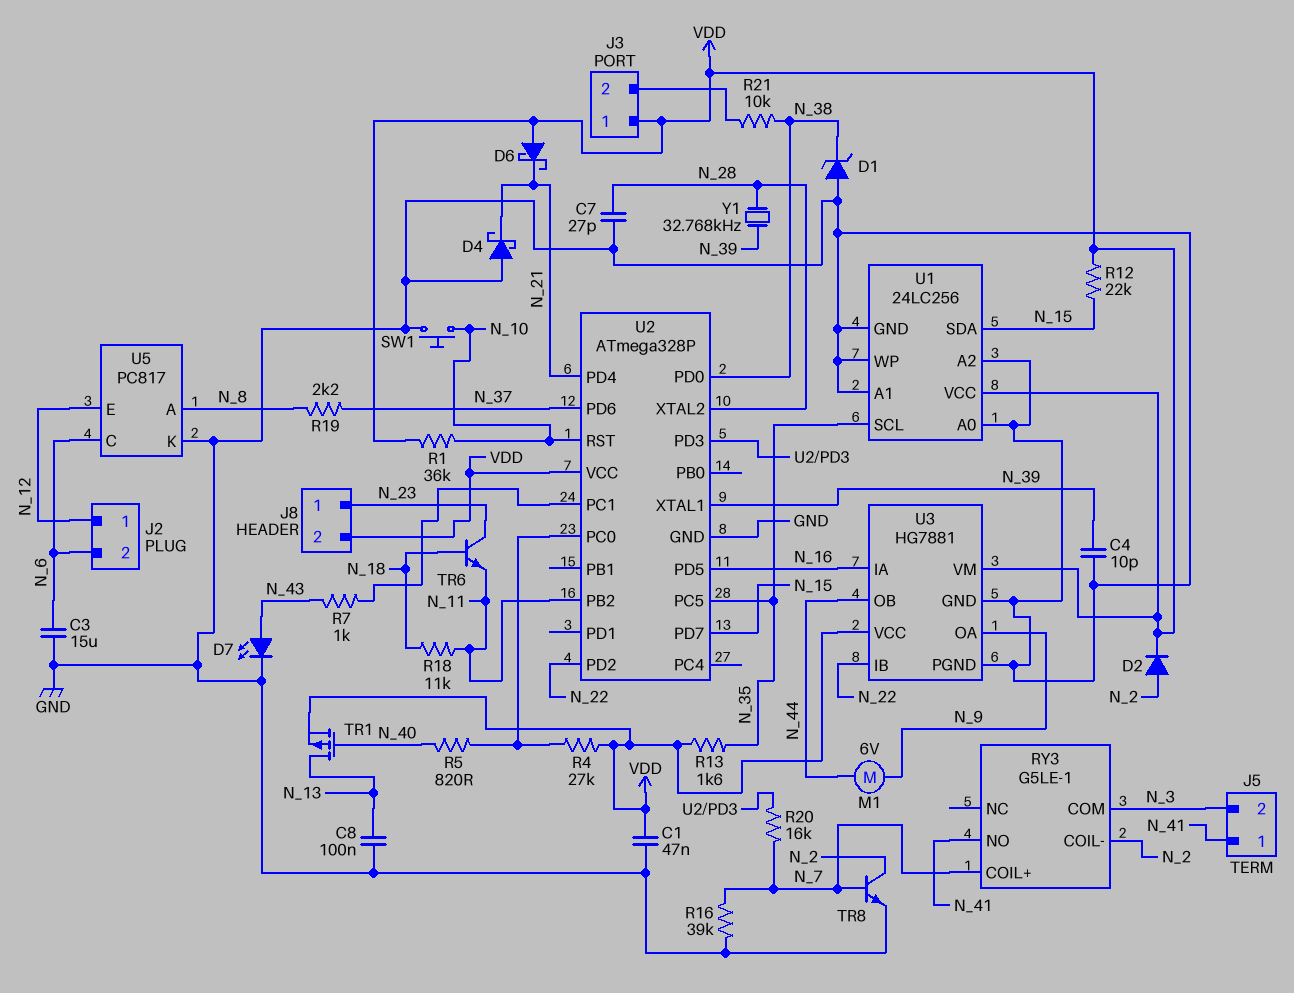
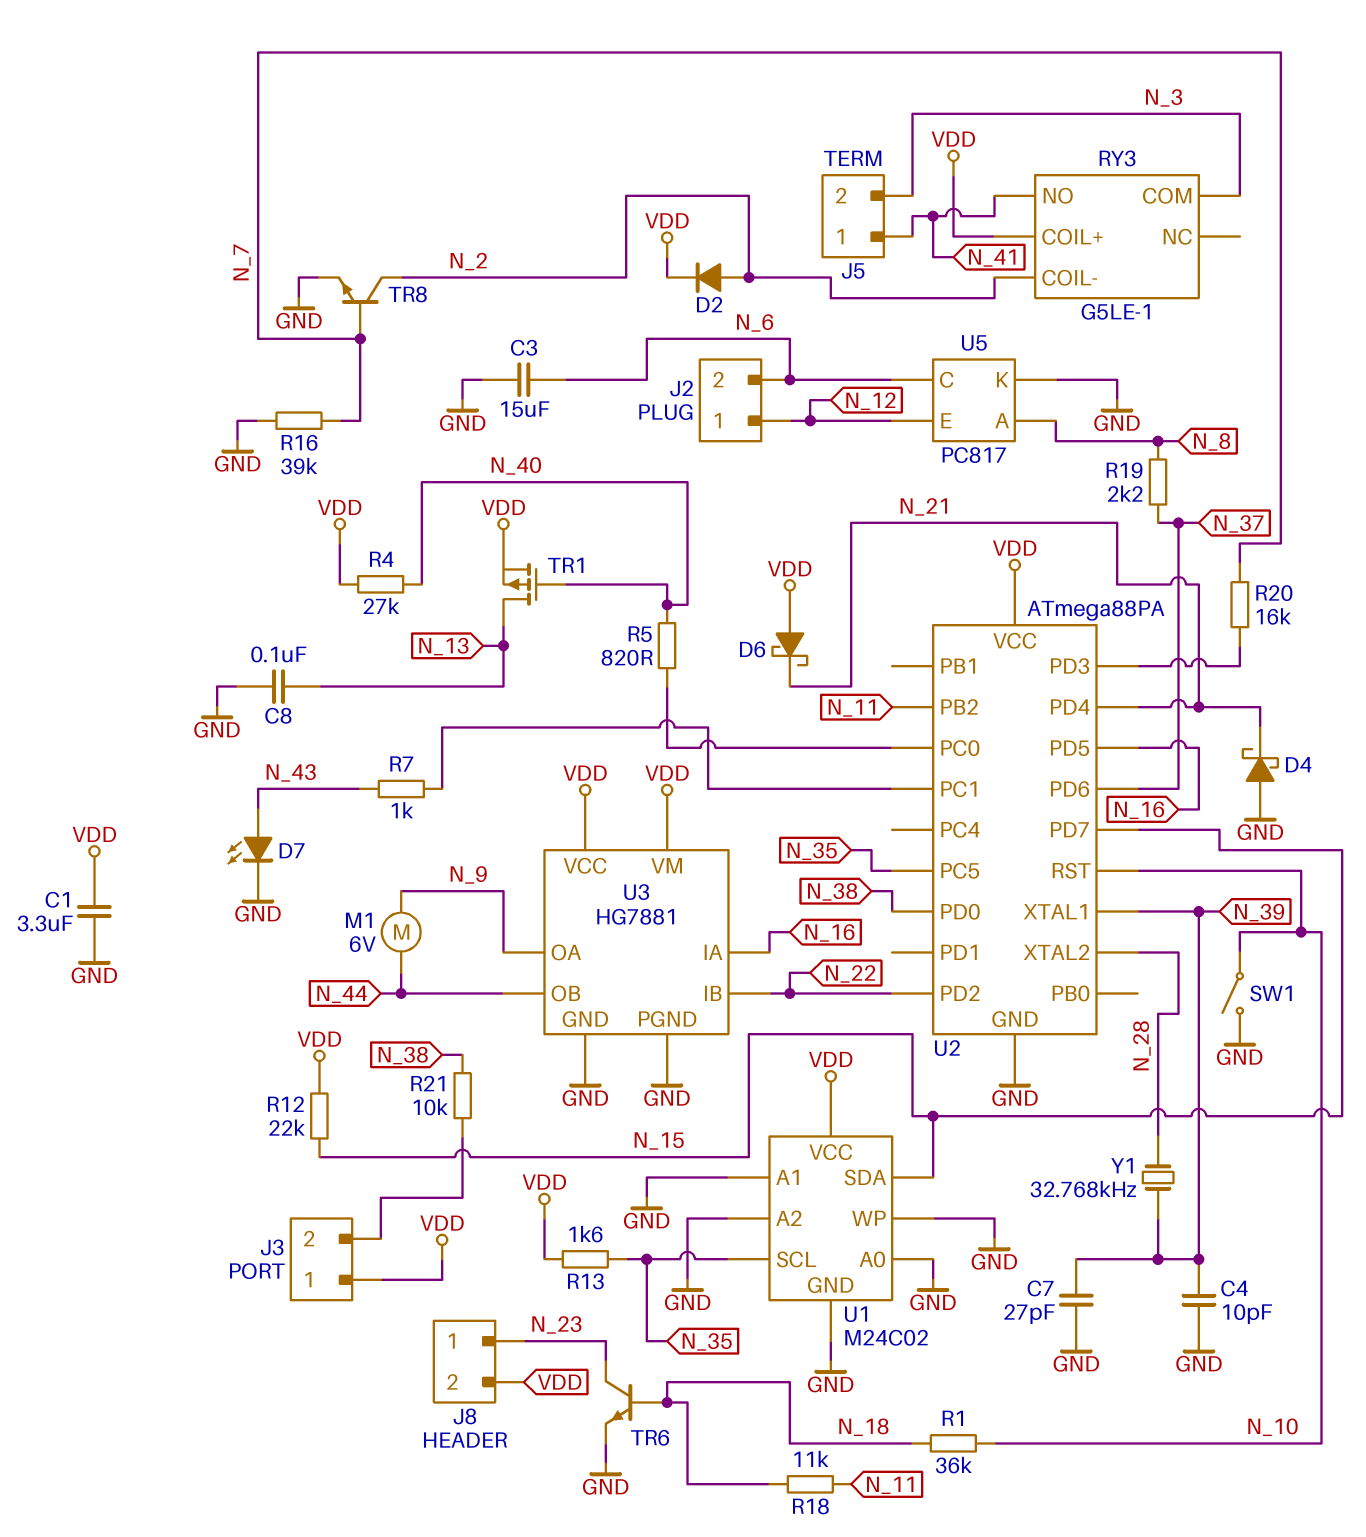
C1: 47nF (GND, VDD) -> 3.3uF (GND, VDD)
C7: 27pF (GND, N_28) -> 27pF (GND, N_39)
D1: zener (A GND, K N_38) -> none
R1: 36k (N_10, VDD) -> 36k (N_10, N_18)
R4: 27k (U2/PC0, VDD) -> 27k (N_40, VDD)
RY3 pin COIL+: N_7 -> VDD
SW1: button (GND, N_10) -> switch (GND, N_10)
TR6: NPN (B N_18, C N_23, E N_11) -> NPN (B N_18, C N_23, E GND)
U1: 24LC256 -> M24C02
U2: ATmega328P -> ATmega88PA

